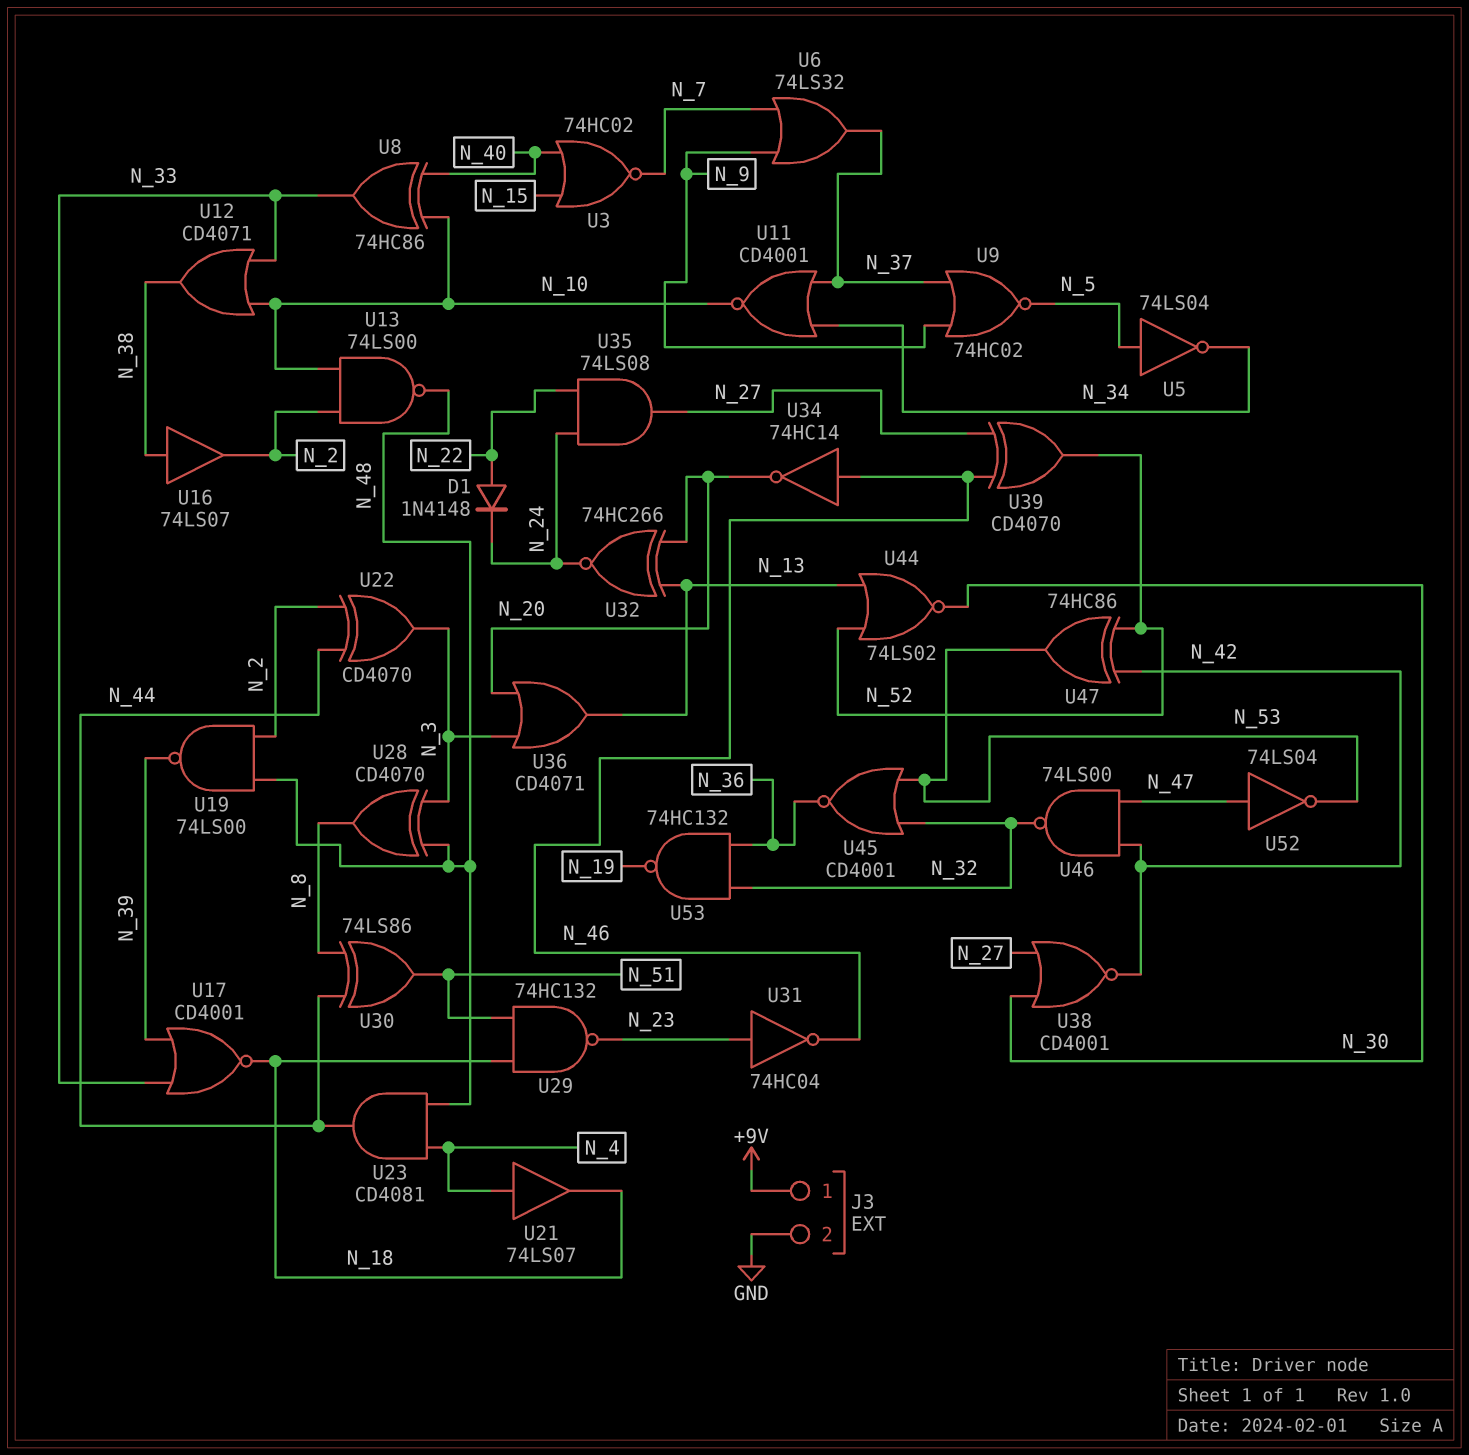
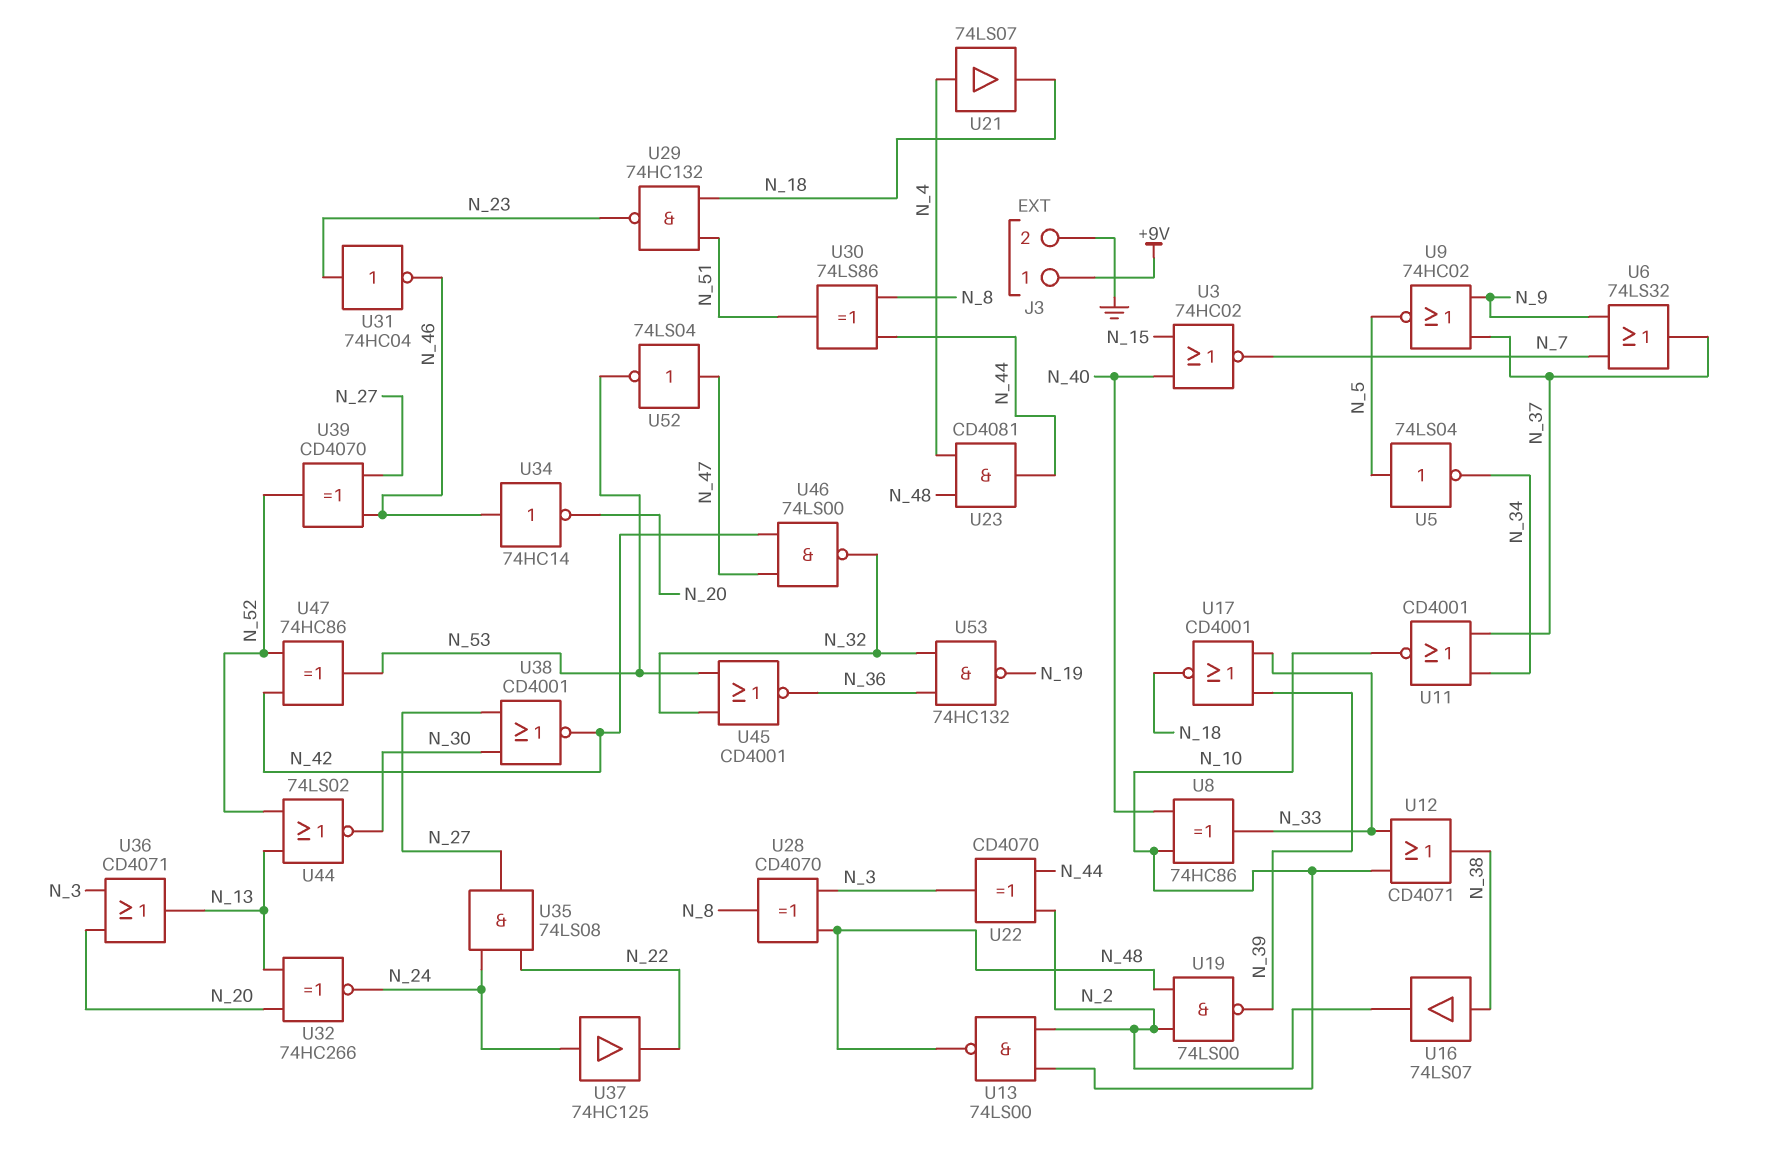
D1: diode 1N4148 (A N_22, K N_24) -> none
U37: none -> buffer 74HC125 (in N_24, out N_22)

